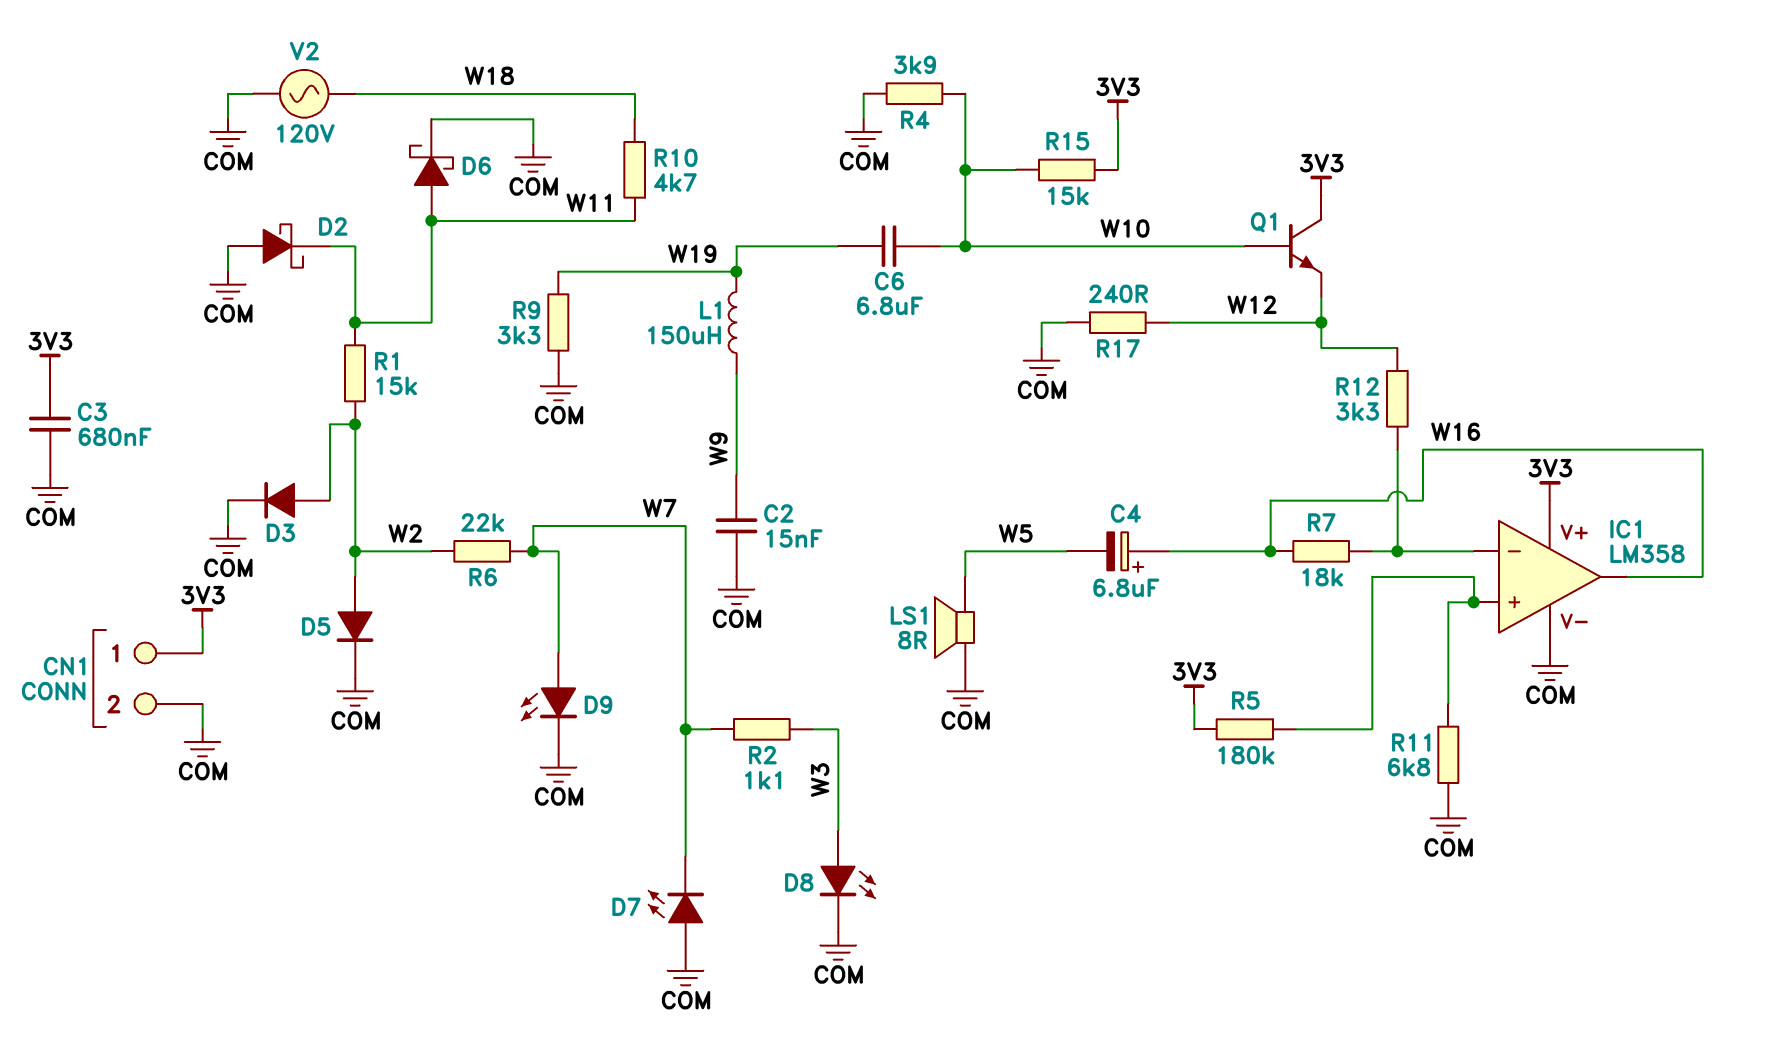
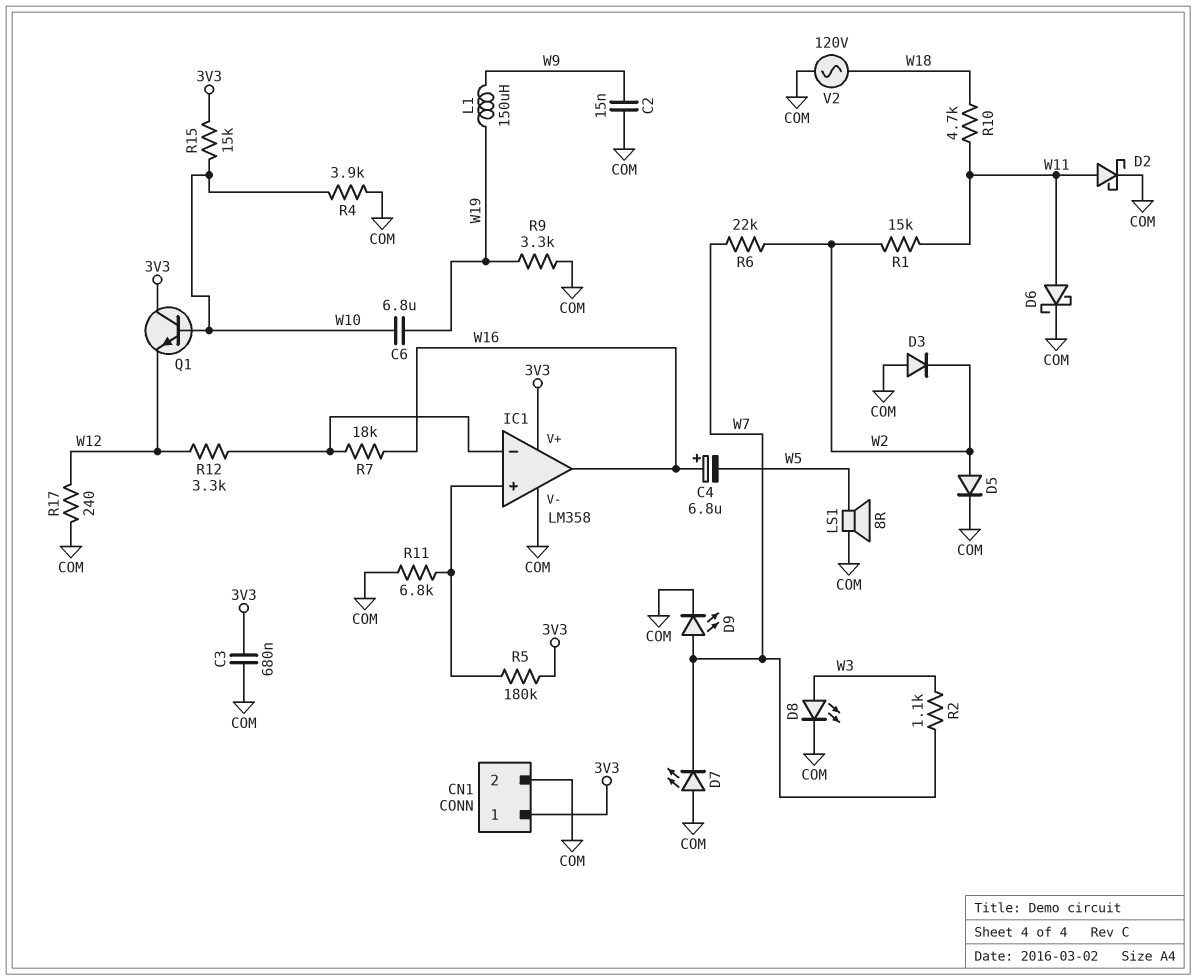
D2: schottky (A COM, K W11) -> schottky (A W11, K COM)
D3: diode (A W2, K COM) -> diode (A COM, K W2)

